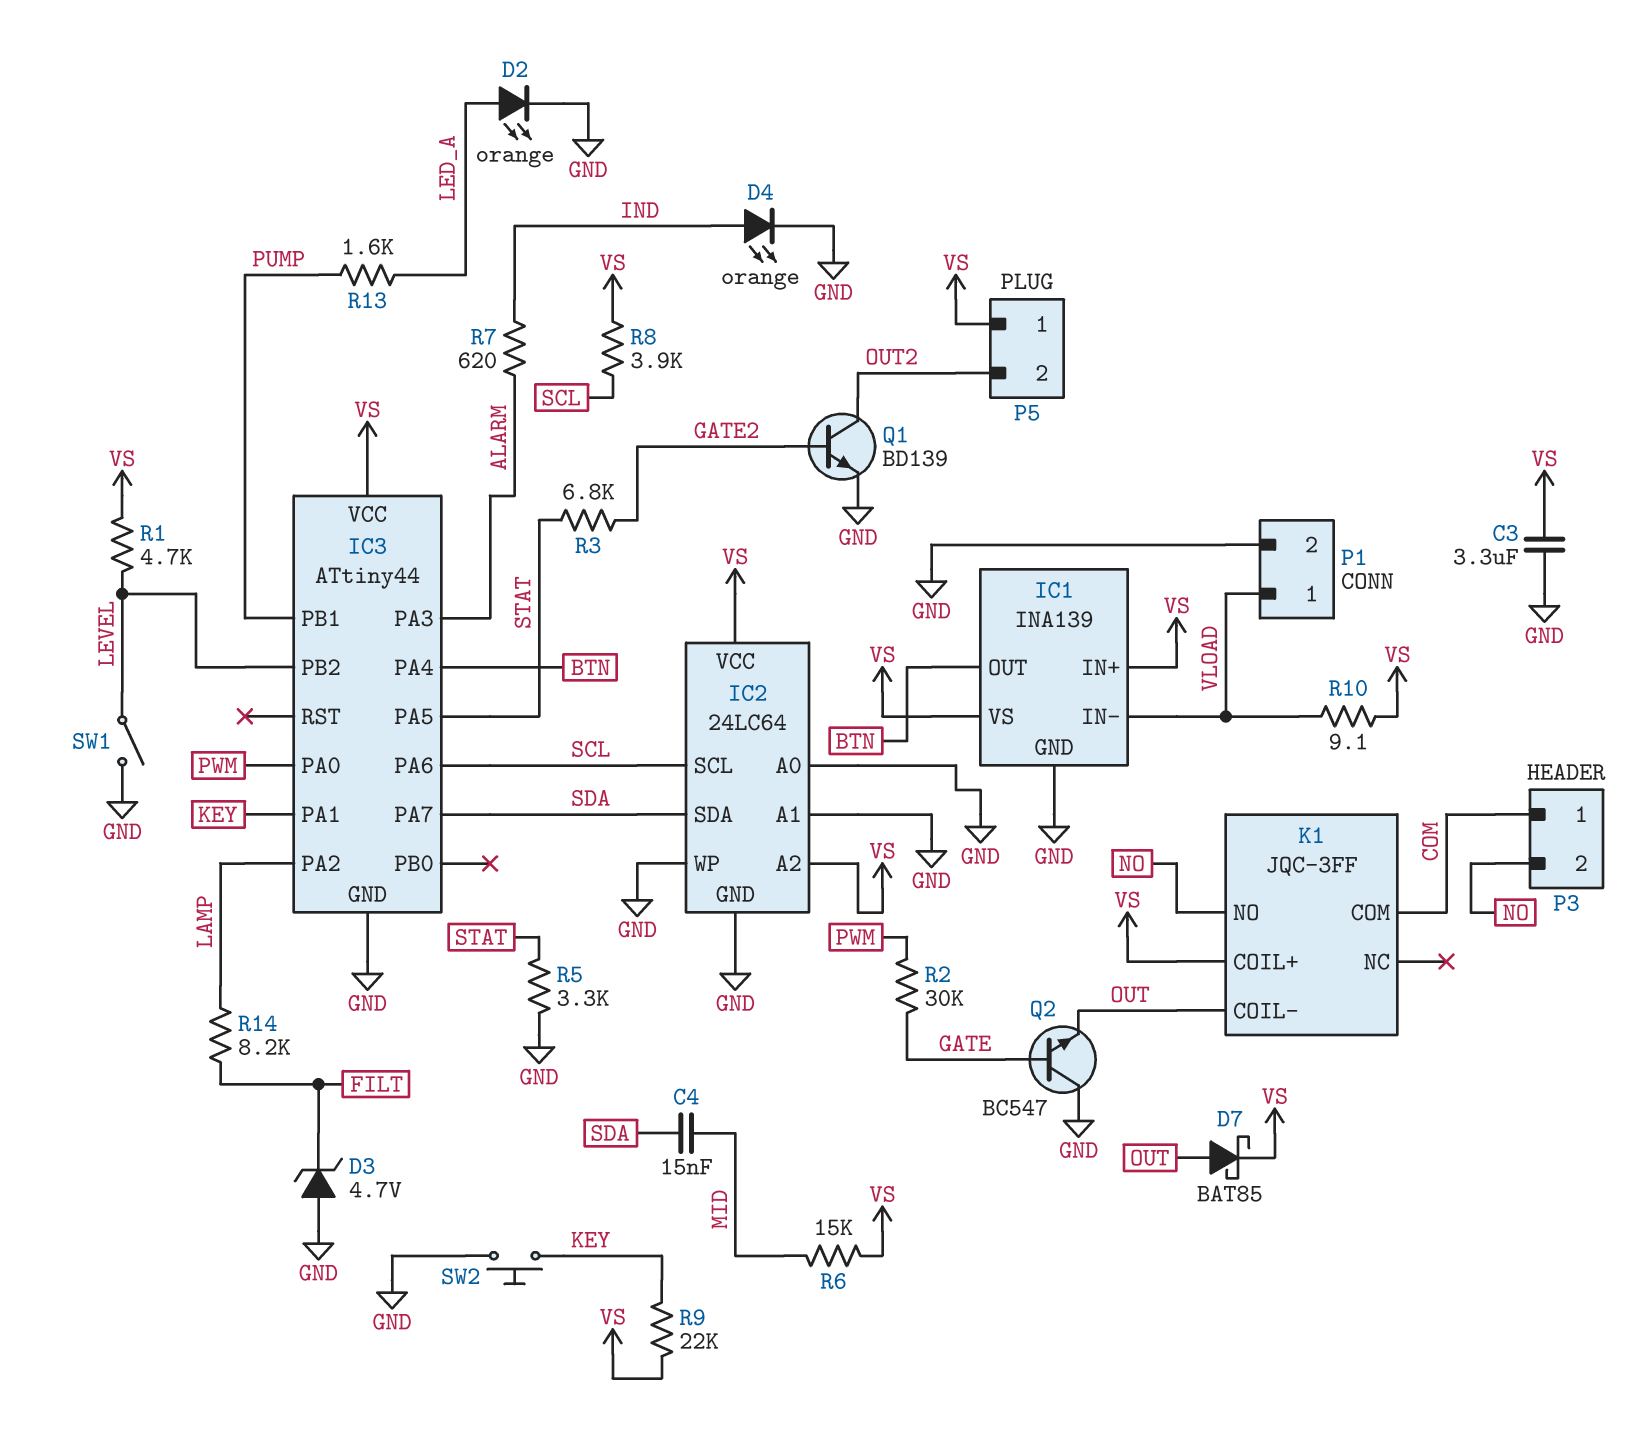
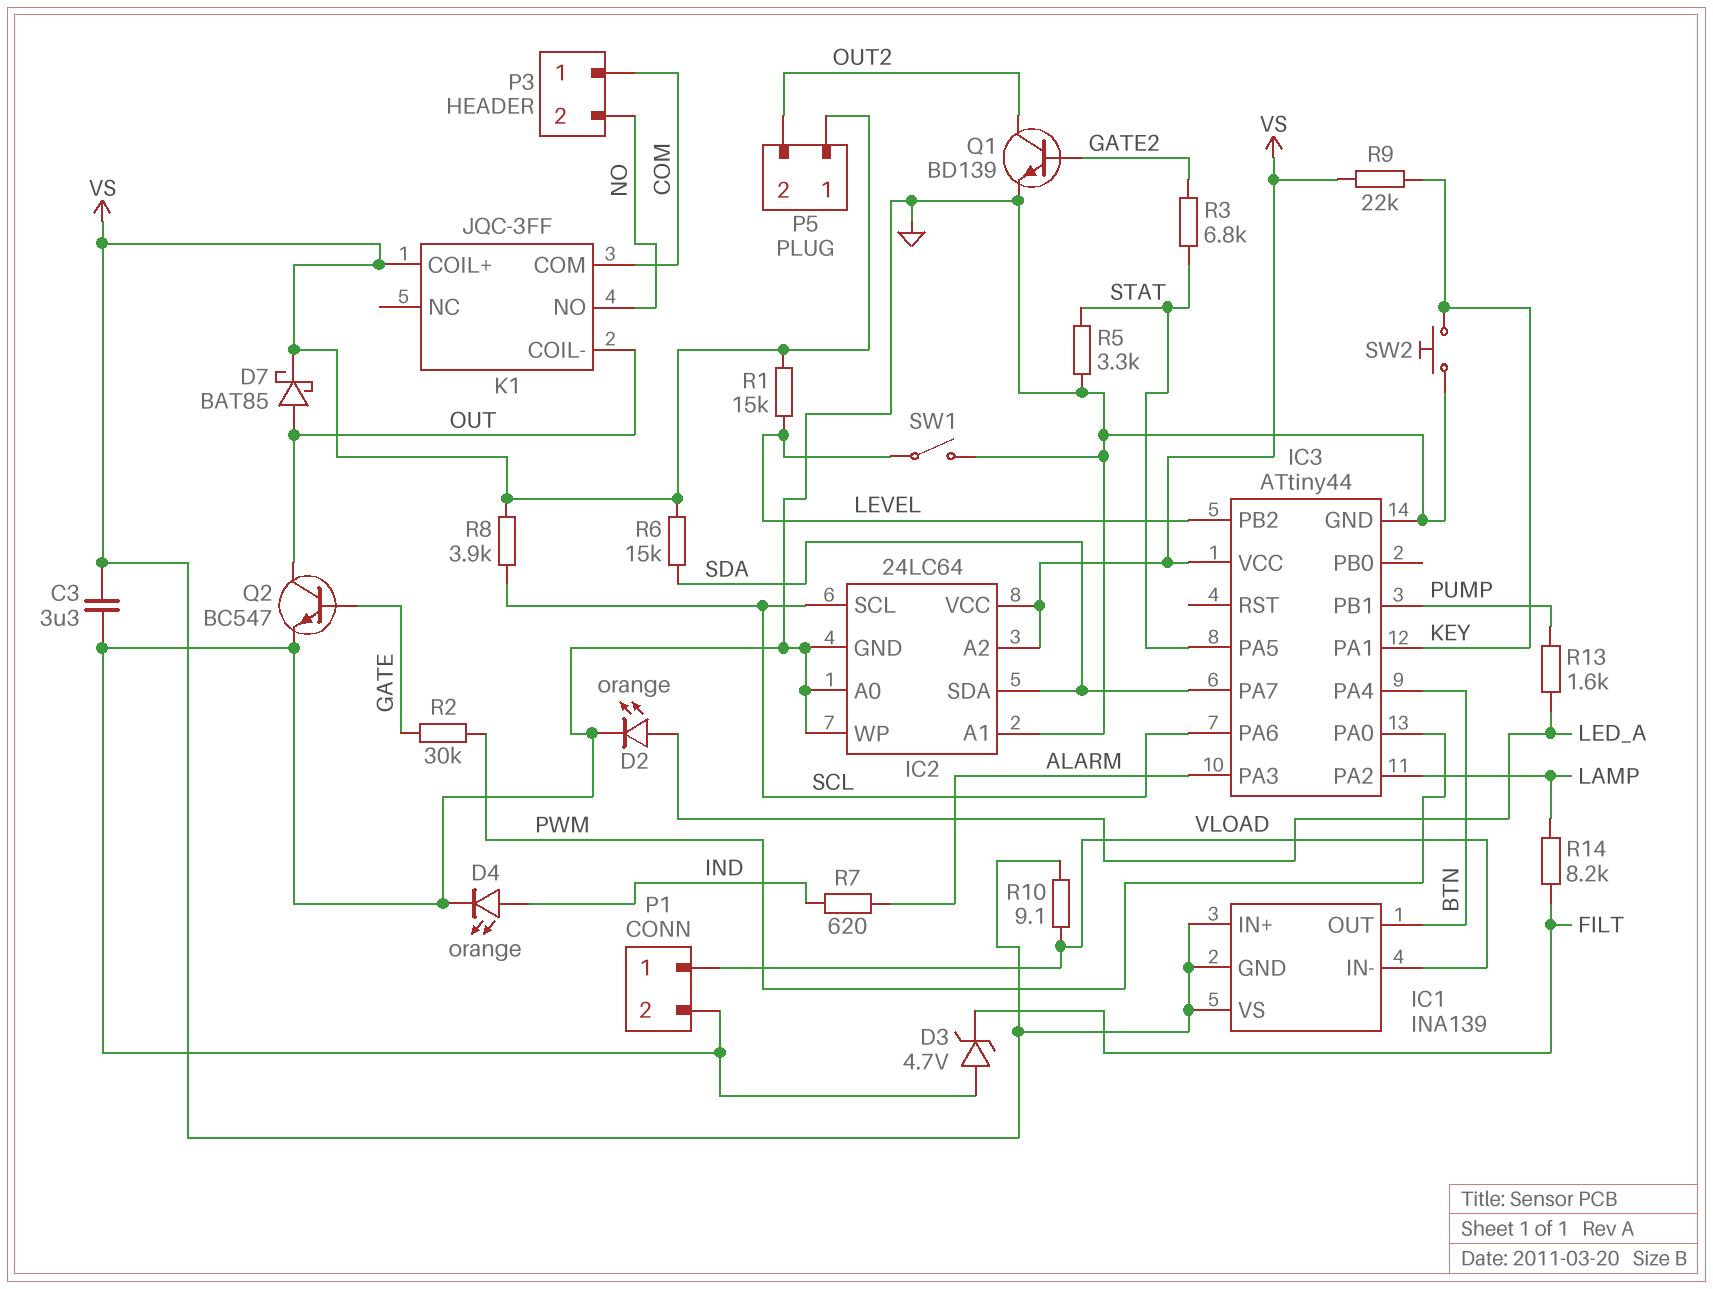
C4: 15nF (MID, SDA) -> none
IC1 pin GND: GND -> VS
Q2: NPN BC547 (B GATE, C GND, E OUT) -> NPN BC547 (B GATE, C OUT, E GND)
R1: 4.7k (LEVEL, VS) -> 15k (LEVEL, VS)
R6: 15k (MID, VS) -> 15k (SDA, VS)

